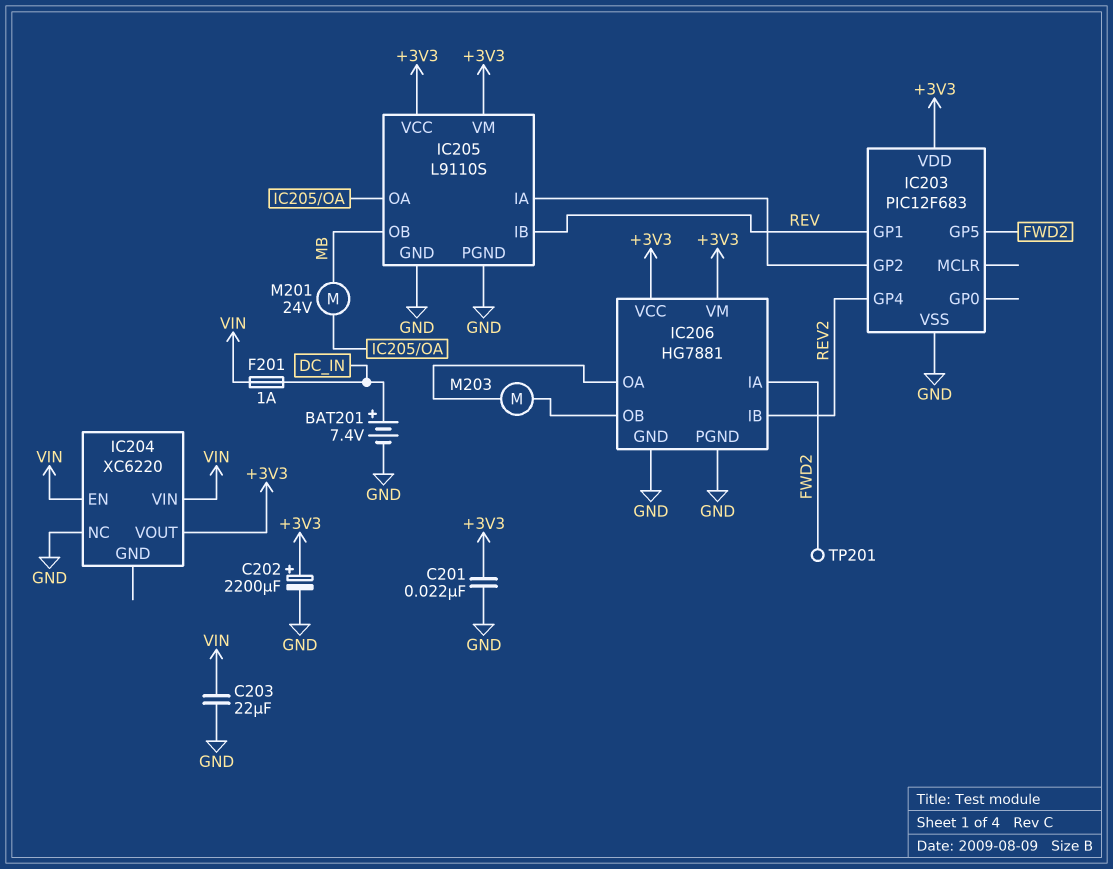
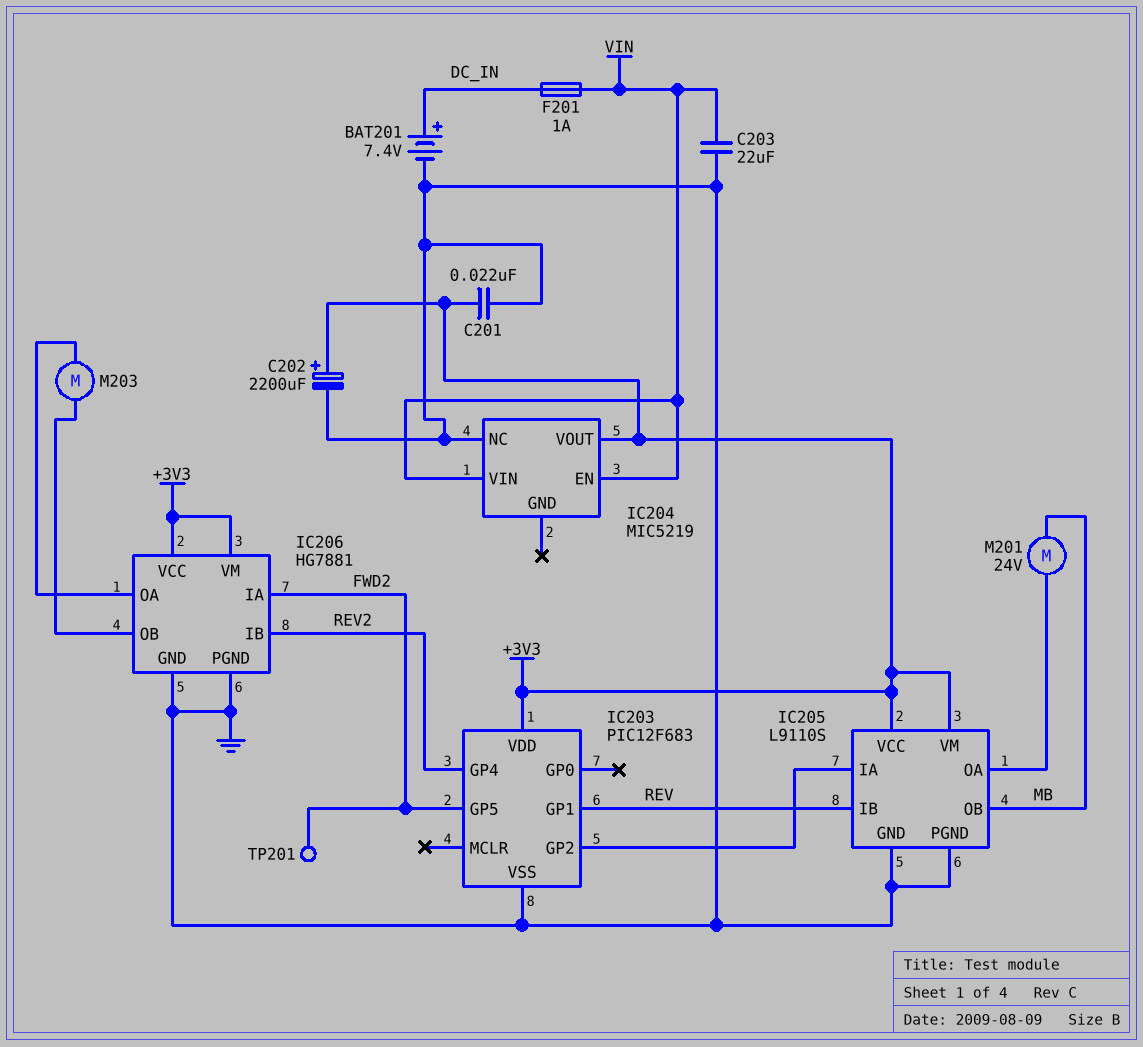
IC204: XC6220 -> MIC5219

